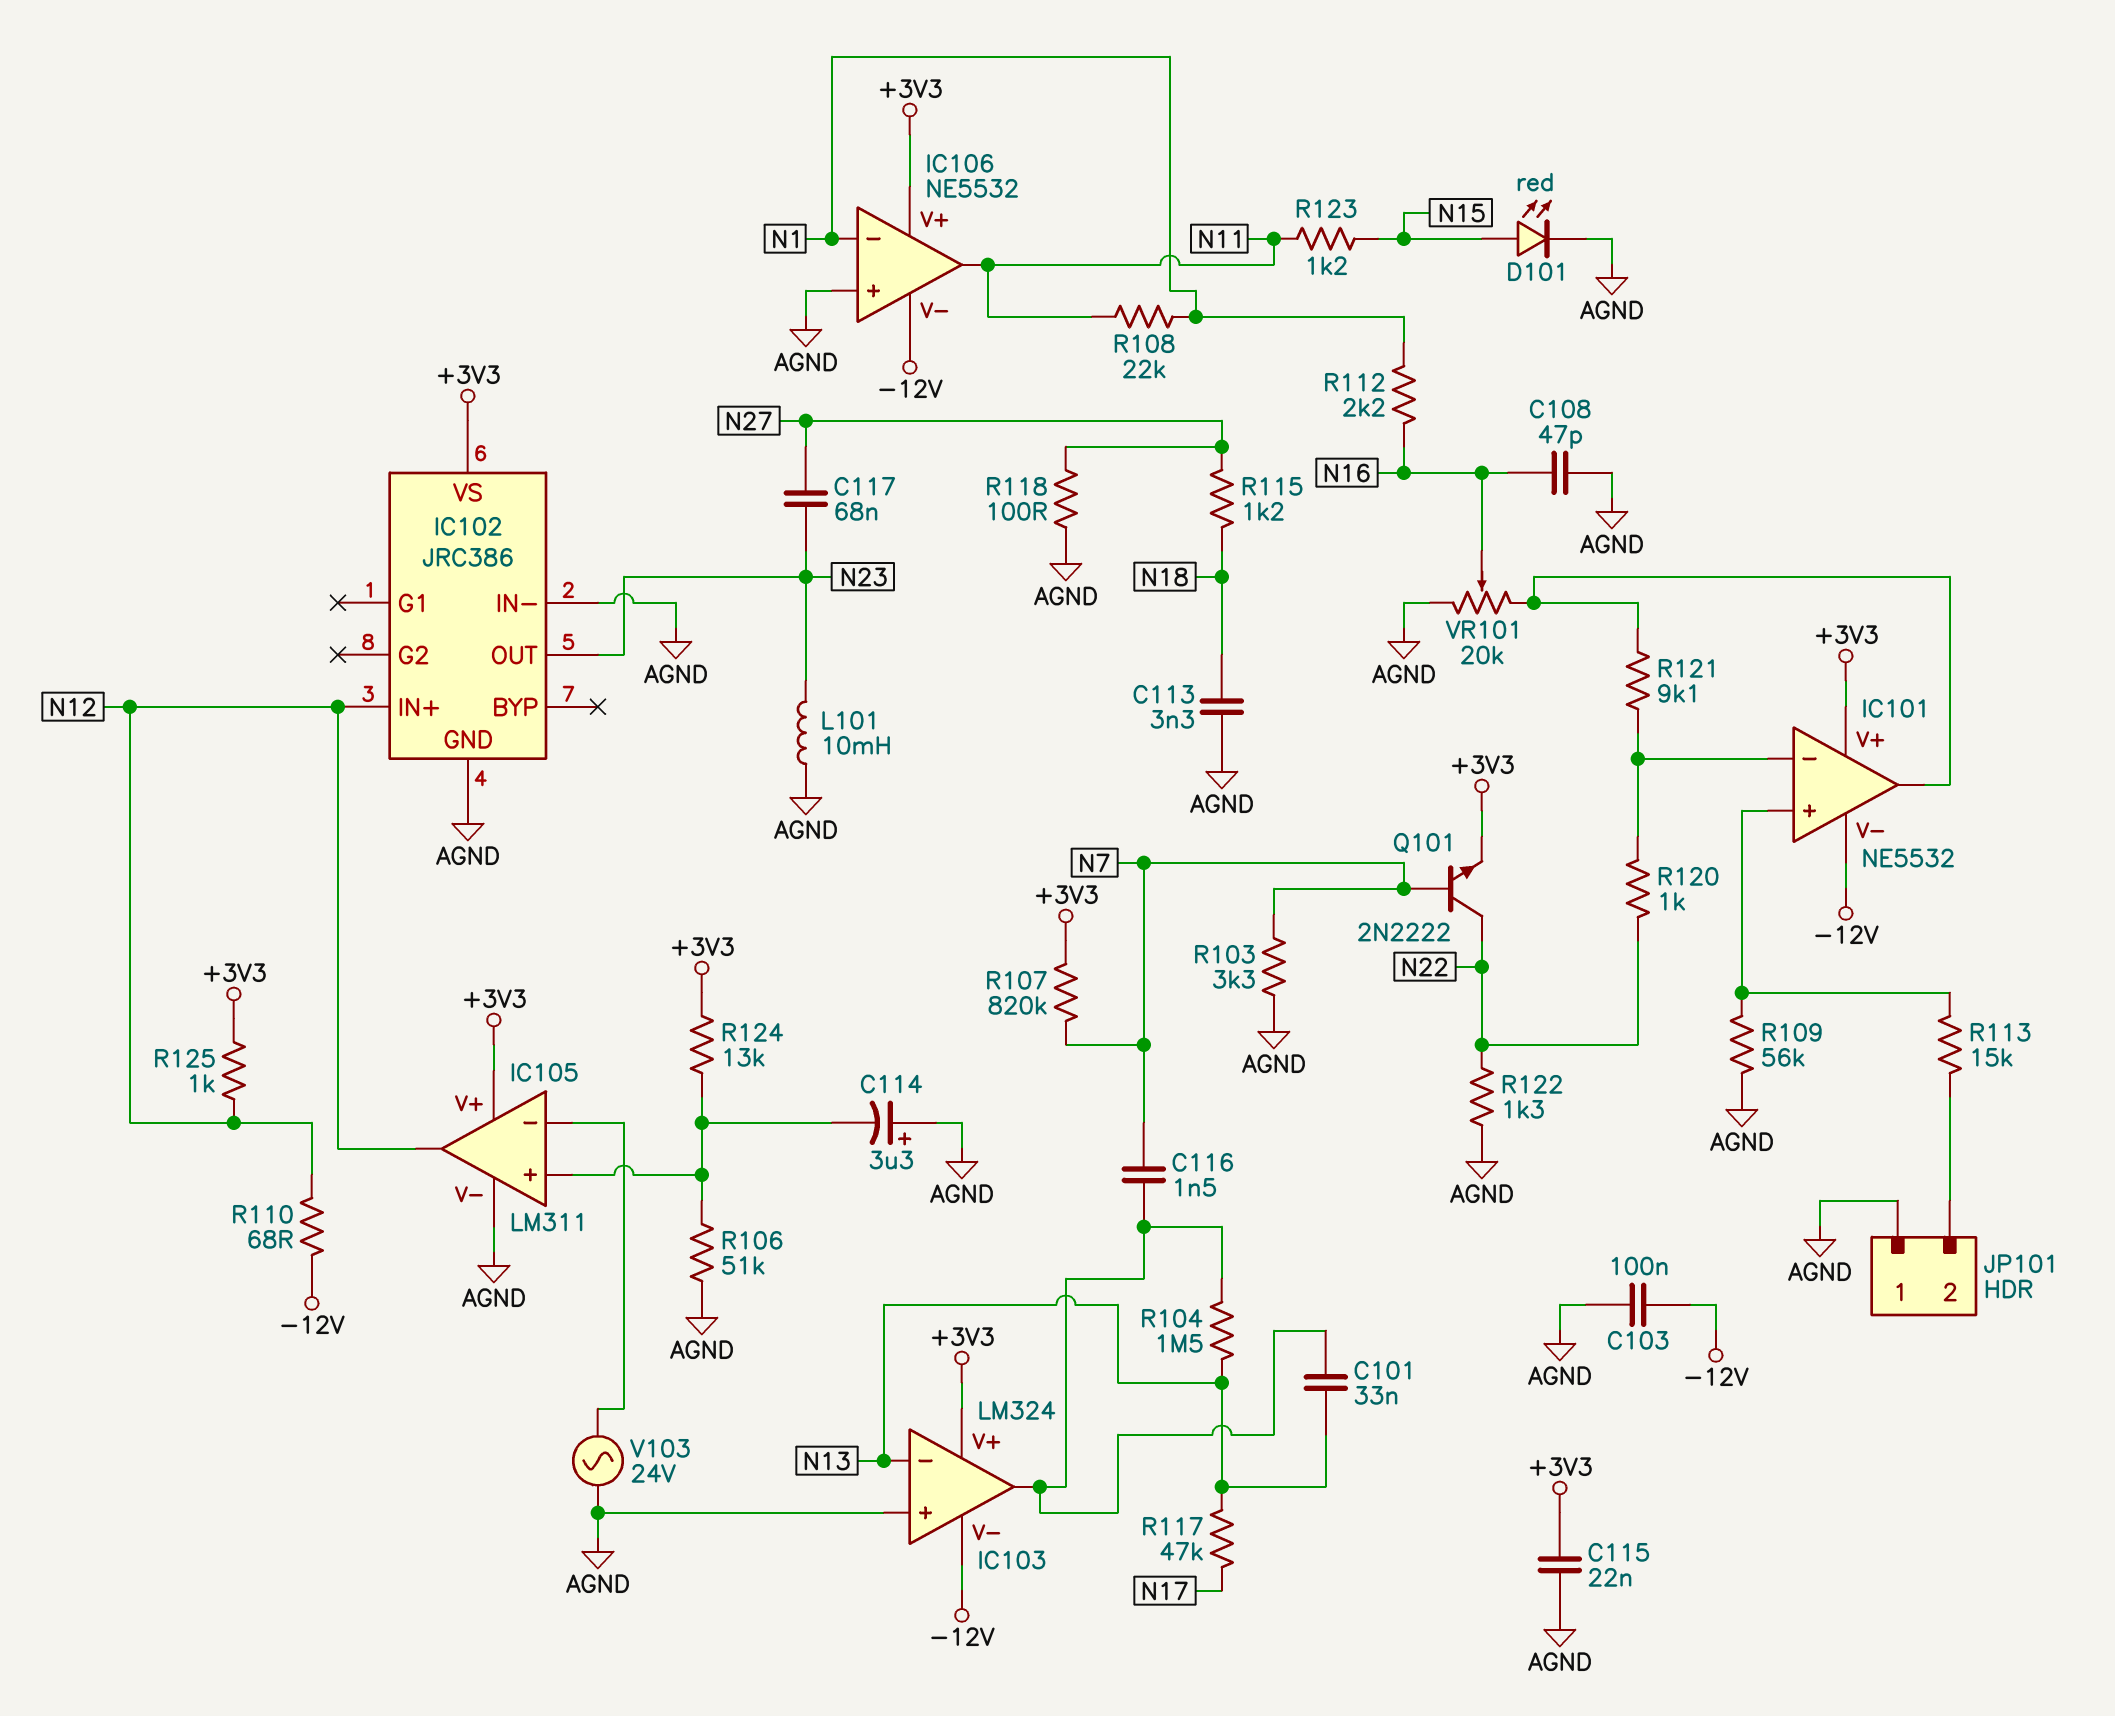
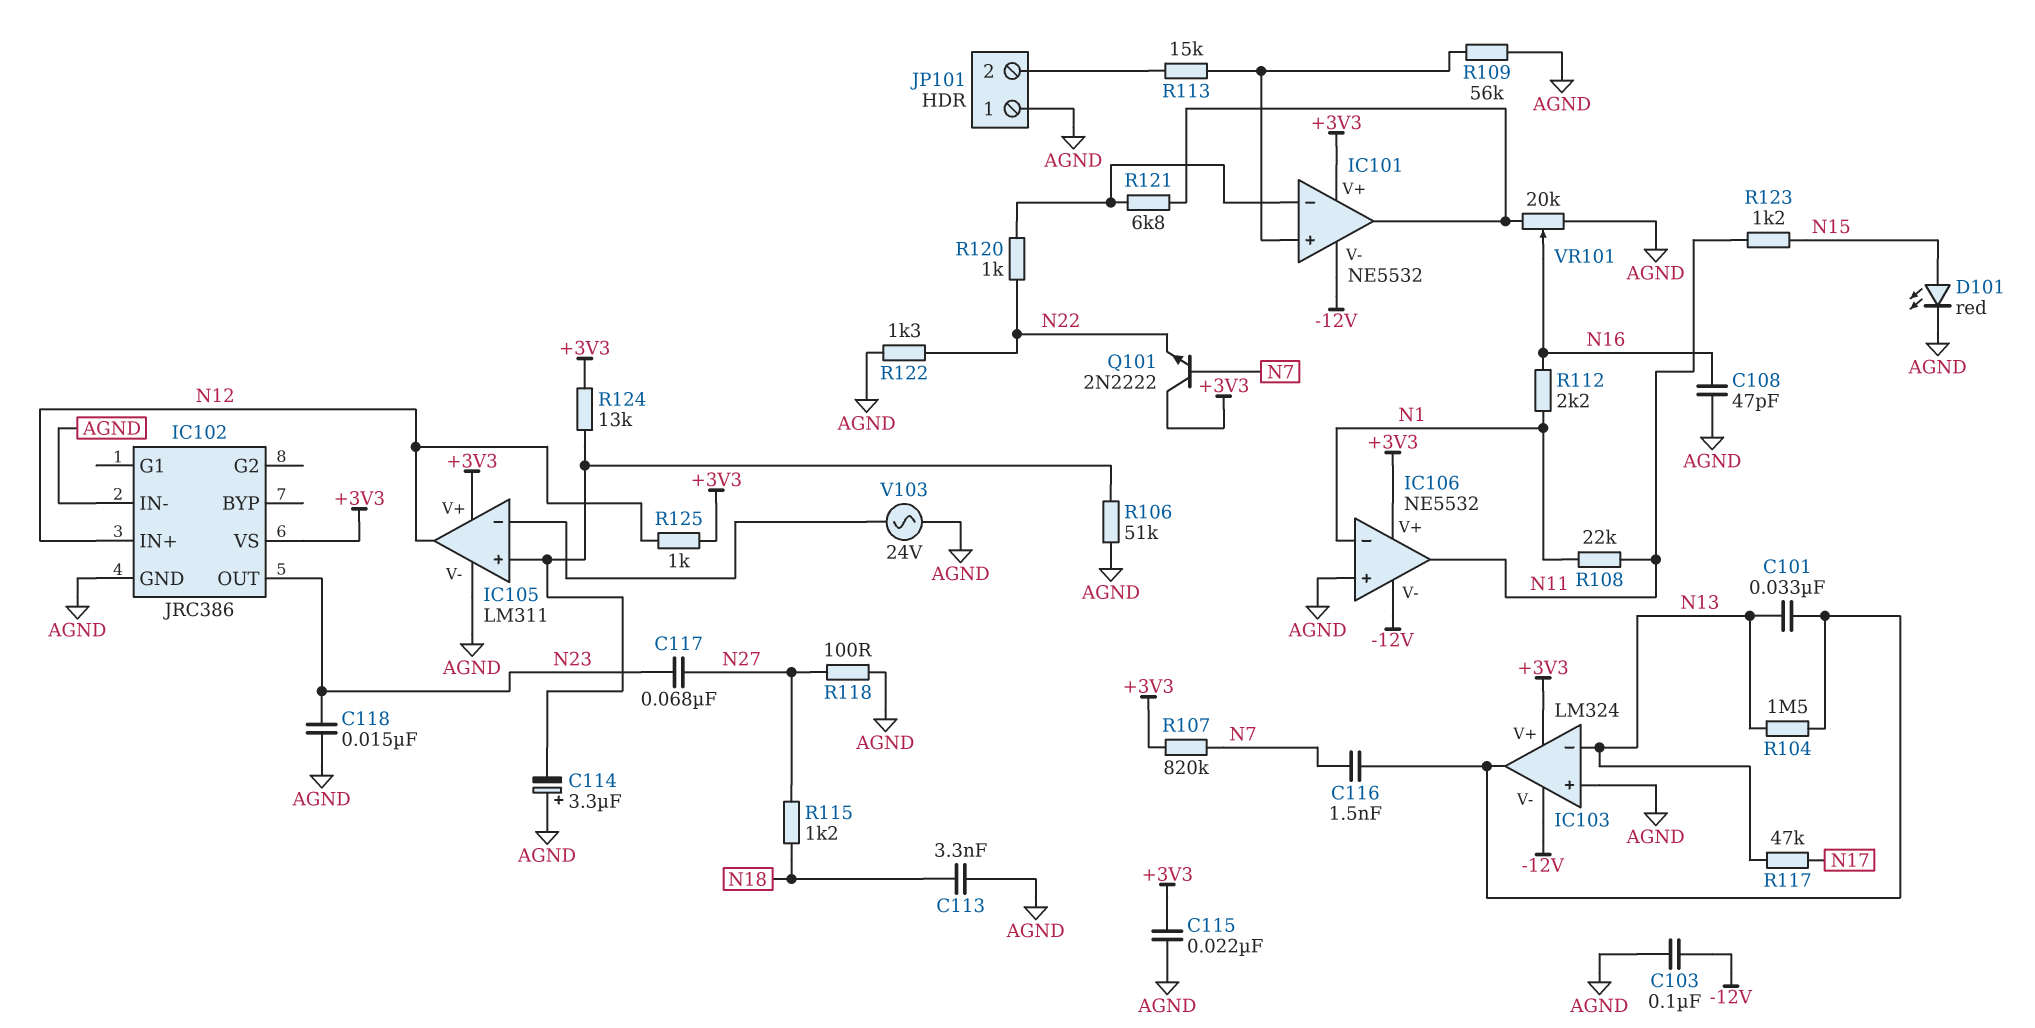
C118: none -> 15nF (AGND, N23)
L101: 10mH (AGND, N23) -> none
Q101: NPN 2N2222 (B N7, C N22, E +3V3) -> NPN 2N2222 (B N7, C +3V3, E N22)
R103: 3.3k (AGND, N7) -> none
R110: 68 (-12V, N12) -> none
R121: 9.1k (IC101/in-, IC101/out) -> 6.8k (IC101/in-, IC101/out)

